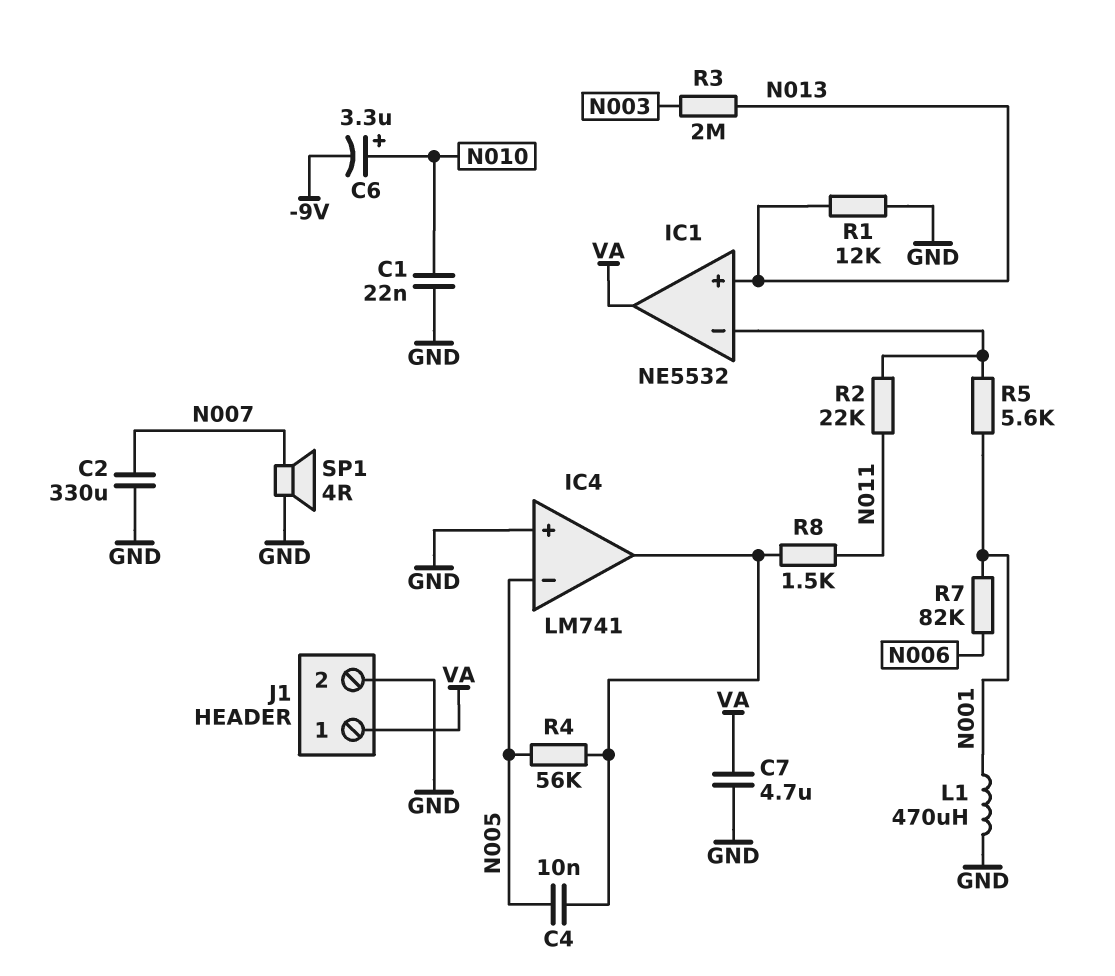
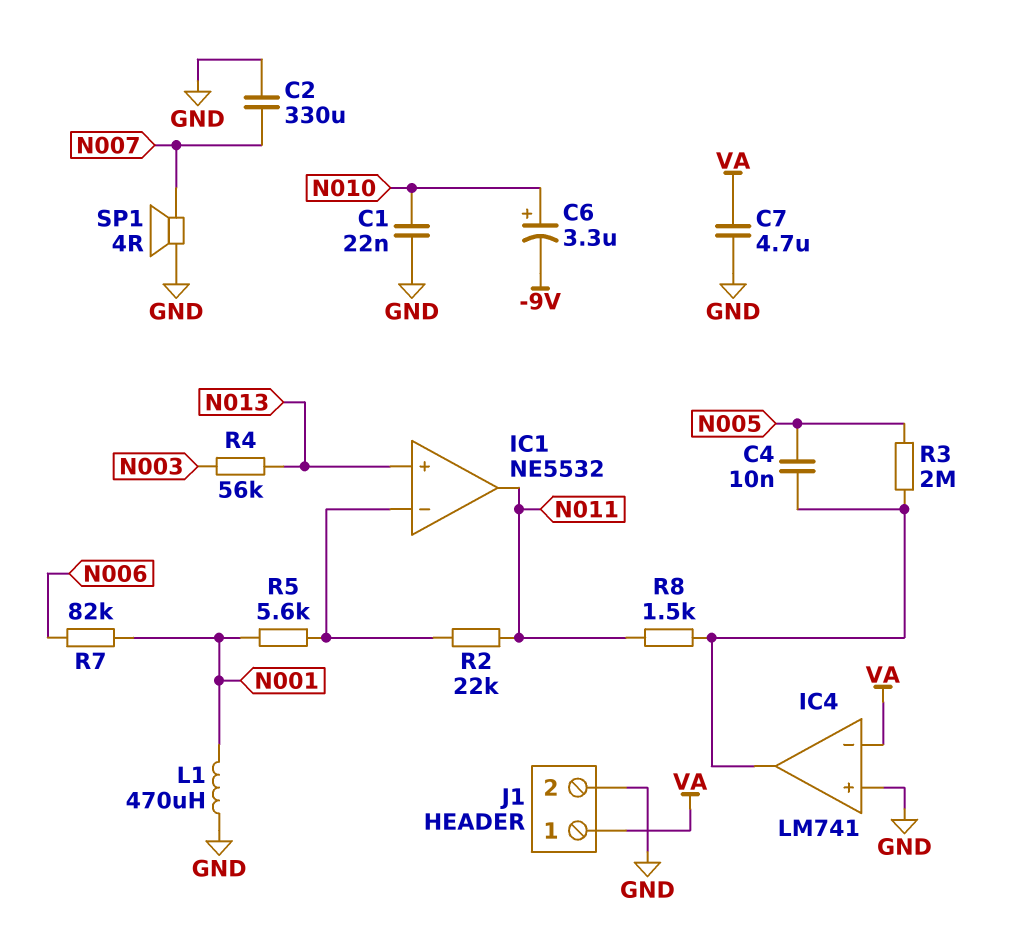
IC1 pin out: VA -> N011
IC4 pin in-: N005 -> VA
R1: 12k (GND, N013) -> none
R3: 2M (N003, N013) -> 2M (IC4/out, N005)
R4: 56k (IC4/out, N005) -> 56k (N003, N013)

